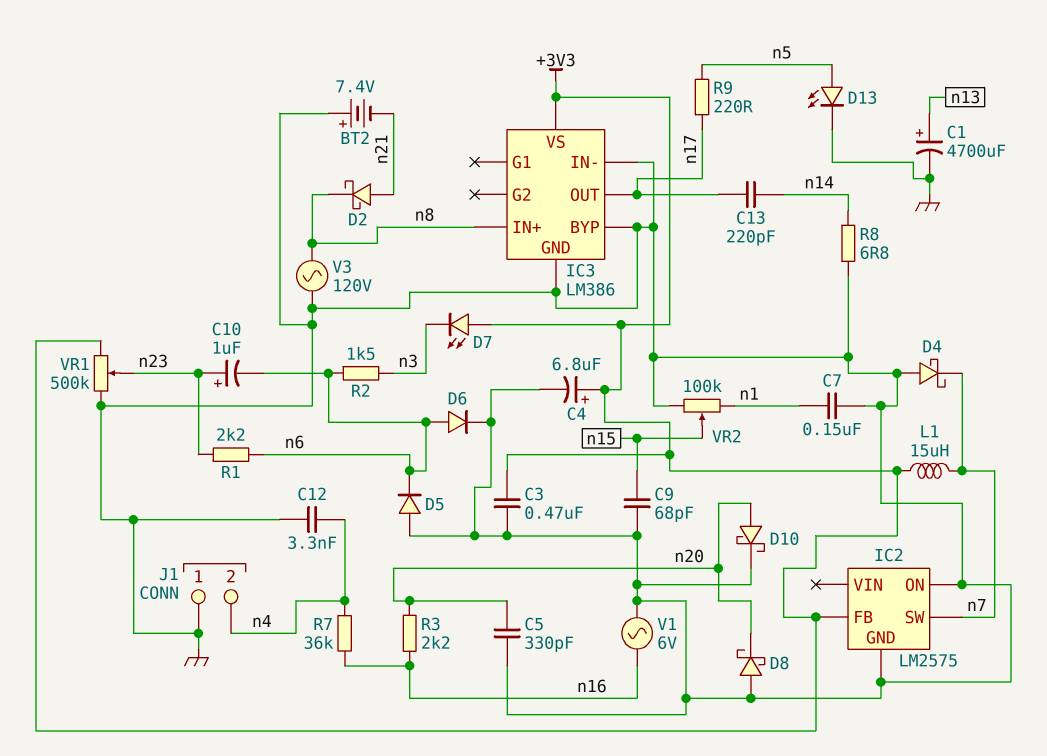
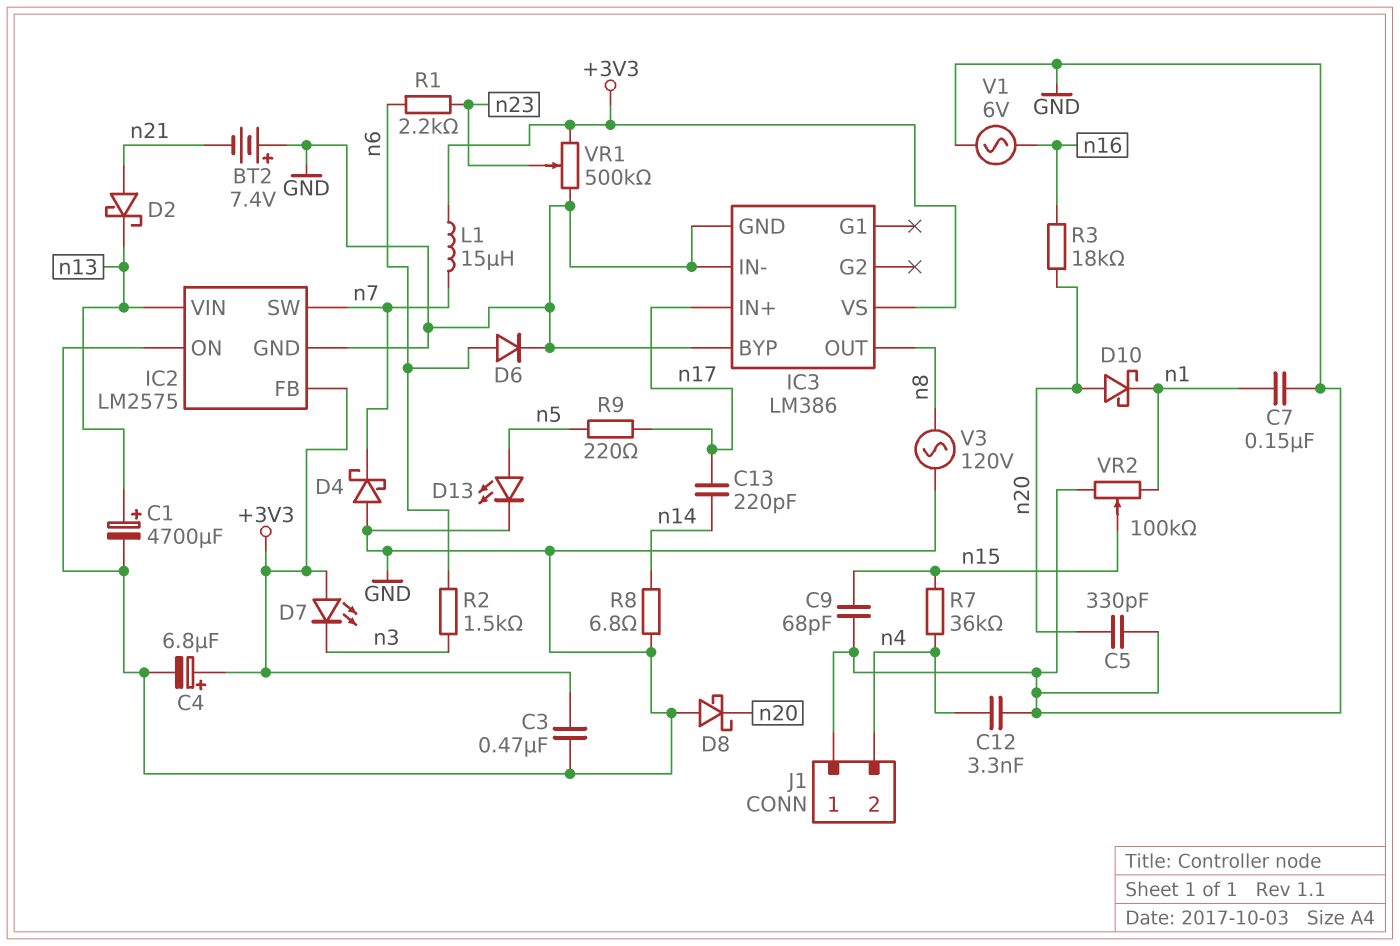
C10: 1uF (plus n23, minus n6) -> none
D2: schottky (A n21, K n8) -> schottky (A n21, K n13)
D5: diode (A GND, K n6) -> none
D10: schottky (A n20, K GND) -> schottky (A n20, K n1)
IC2 pin VIN: none -> n13
IC3 pin IN+: n8 -> n17
IC3 pin OUT: n17 -> n8
R3: 2.2k (n16, n20) -> 18k (n16, n20)
R7: 36k (n4, n16) -> 36k (n4, n15)

